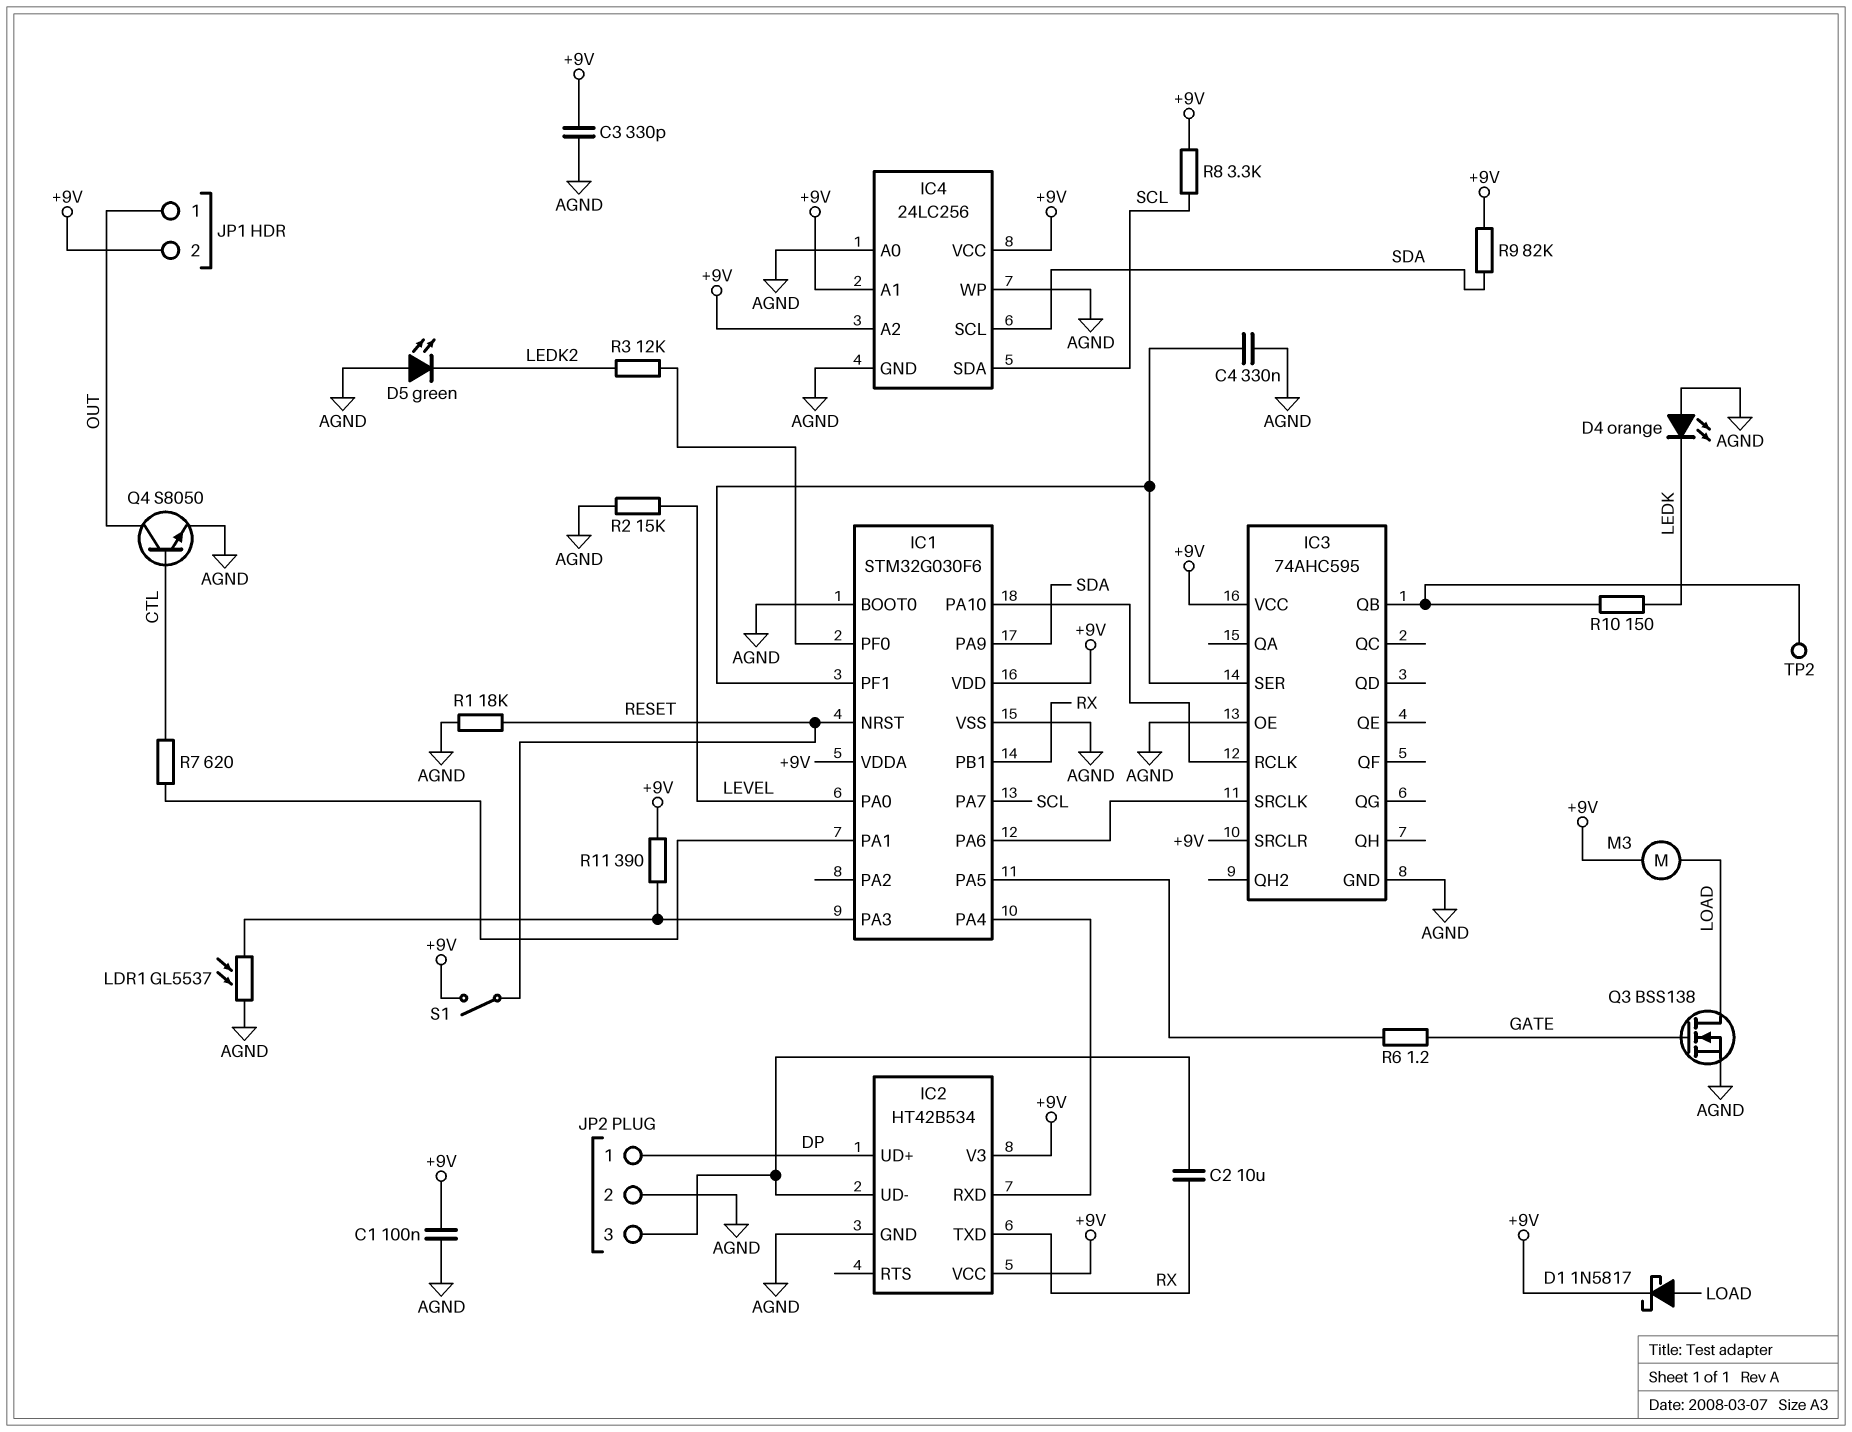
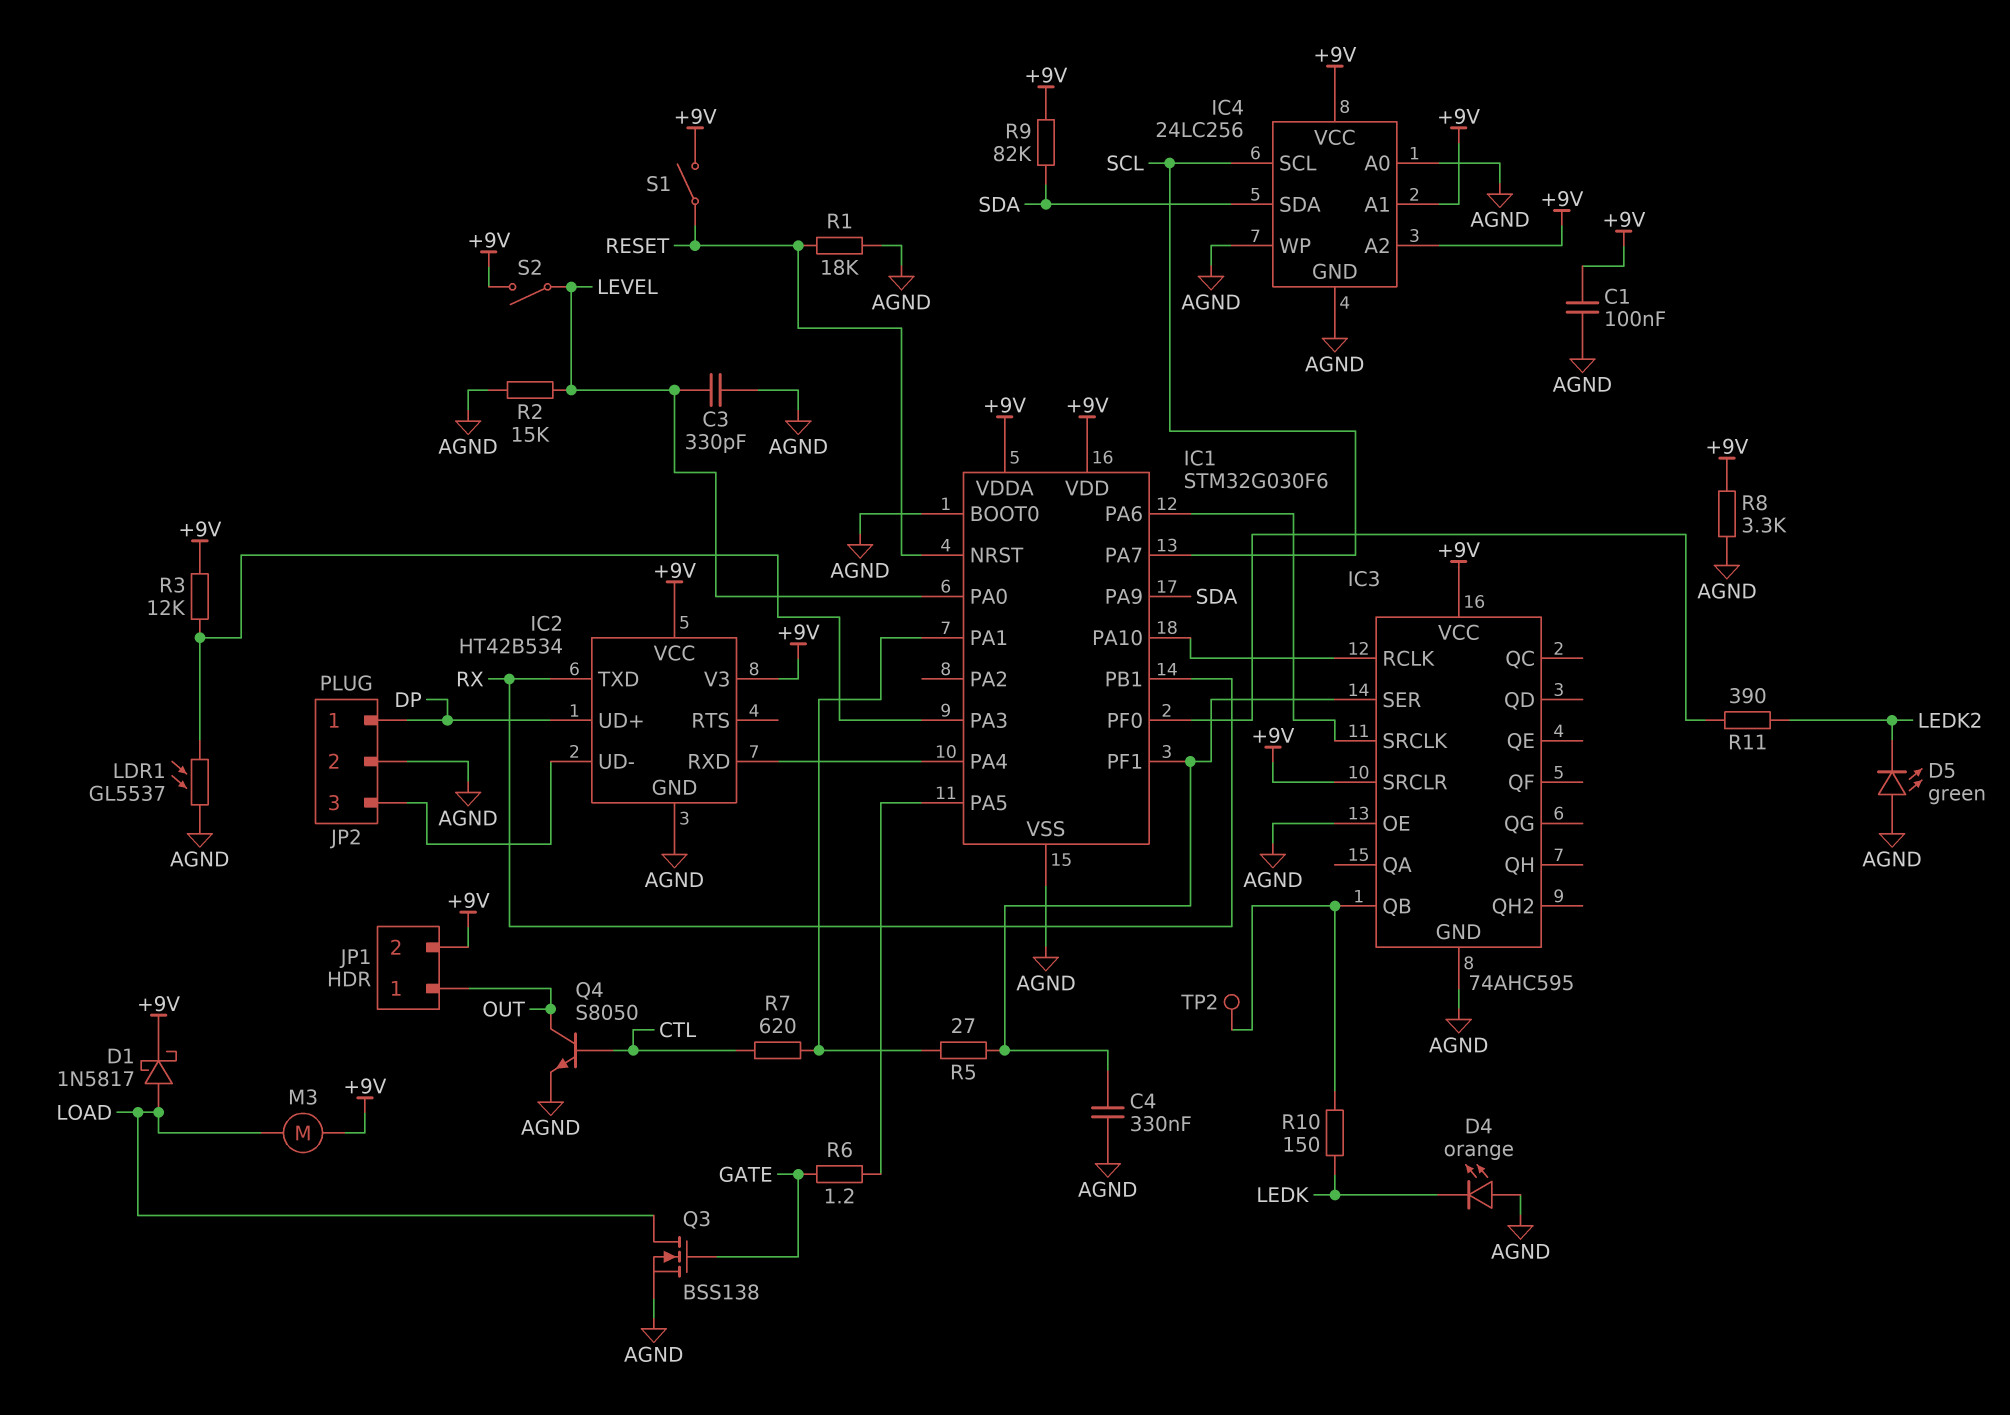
C2: 10uF (IC2/UD-, RX) -> none
C3: 330pF (+9V, AGND) -> 330pF (AGND, LEVEL)
IC4 pin SCL: SDA -> SCL
IC4 pin SDA: SCL -> SDA
R3: 12k (IC1/PF0, LEDK2) -> 12k (+9V, IC1/PA3)
R5: none -> 27 (IC1/PA1, IC1/PF1)
R8: 3.3k (+9V, SCL) -> 3.3k (+9V, AGND)
R11: 390 (+9V, IC1/PA3) -> 390 (IC1/PF0, LEDK2)
S2: none -> switch (+9V, LEVEL)

